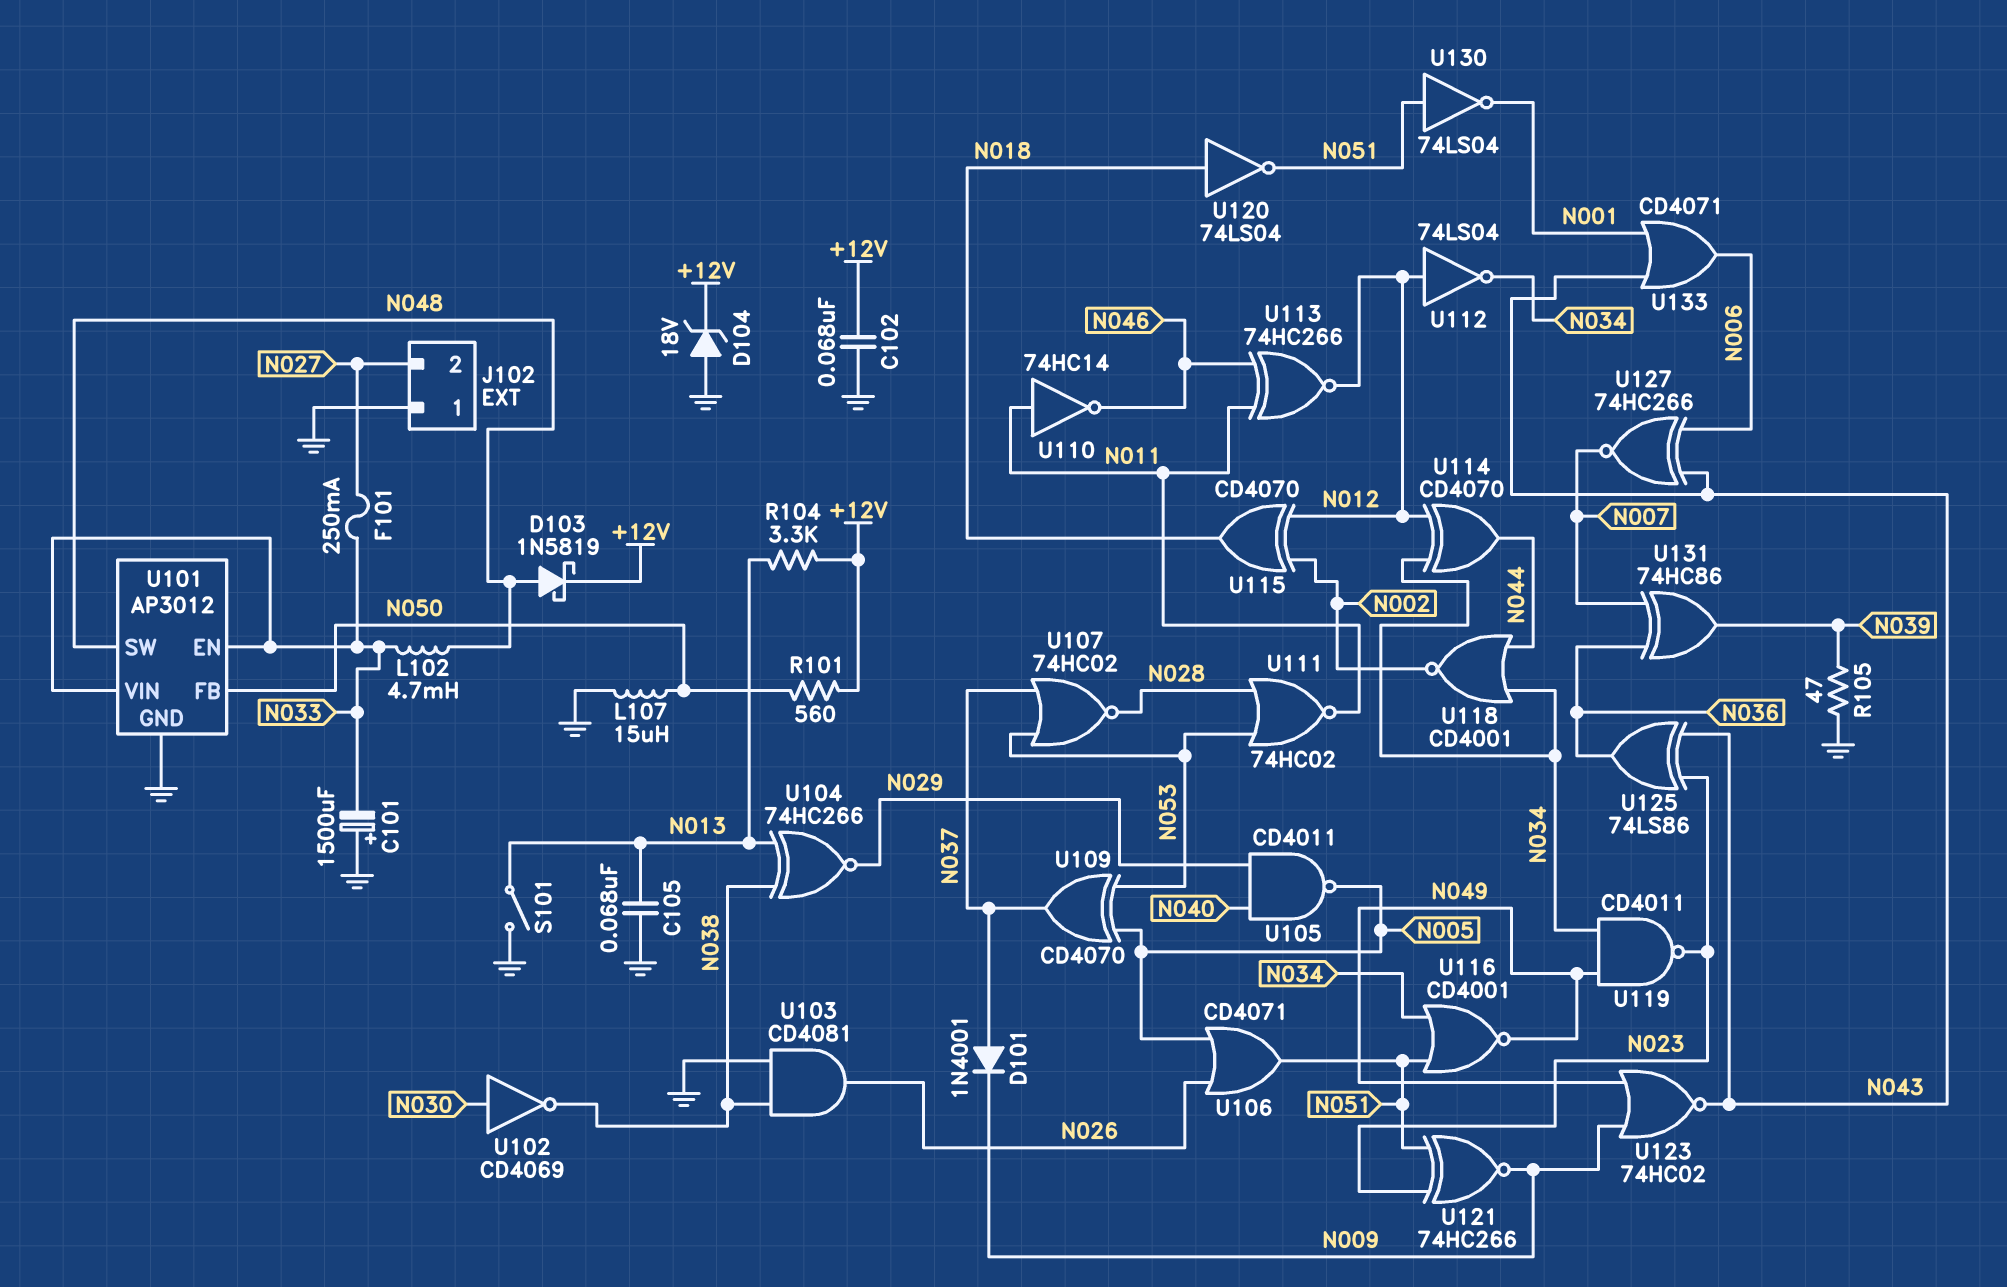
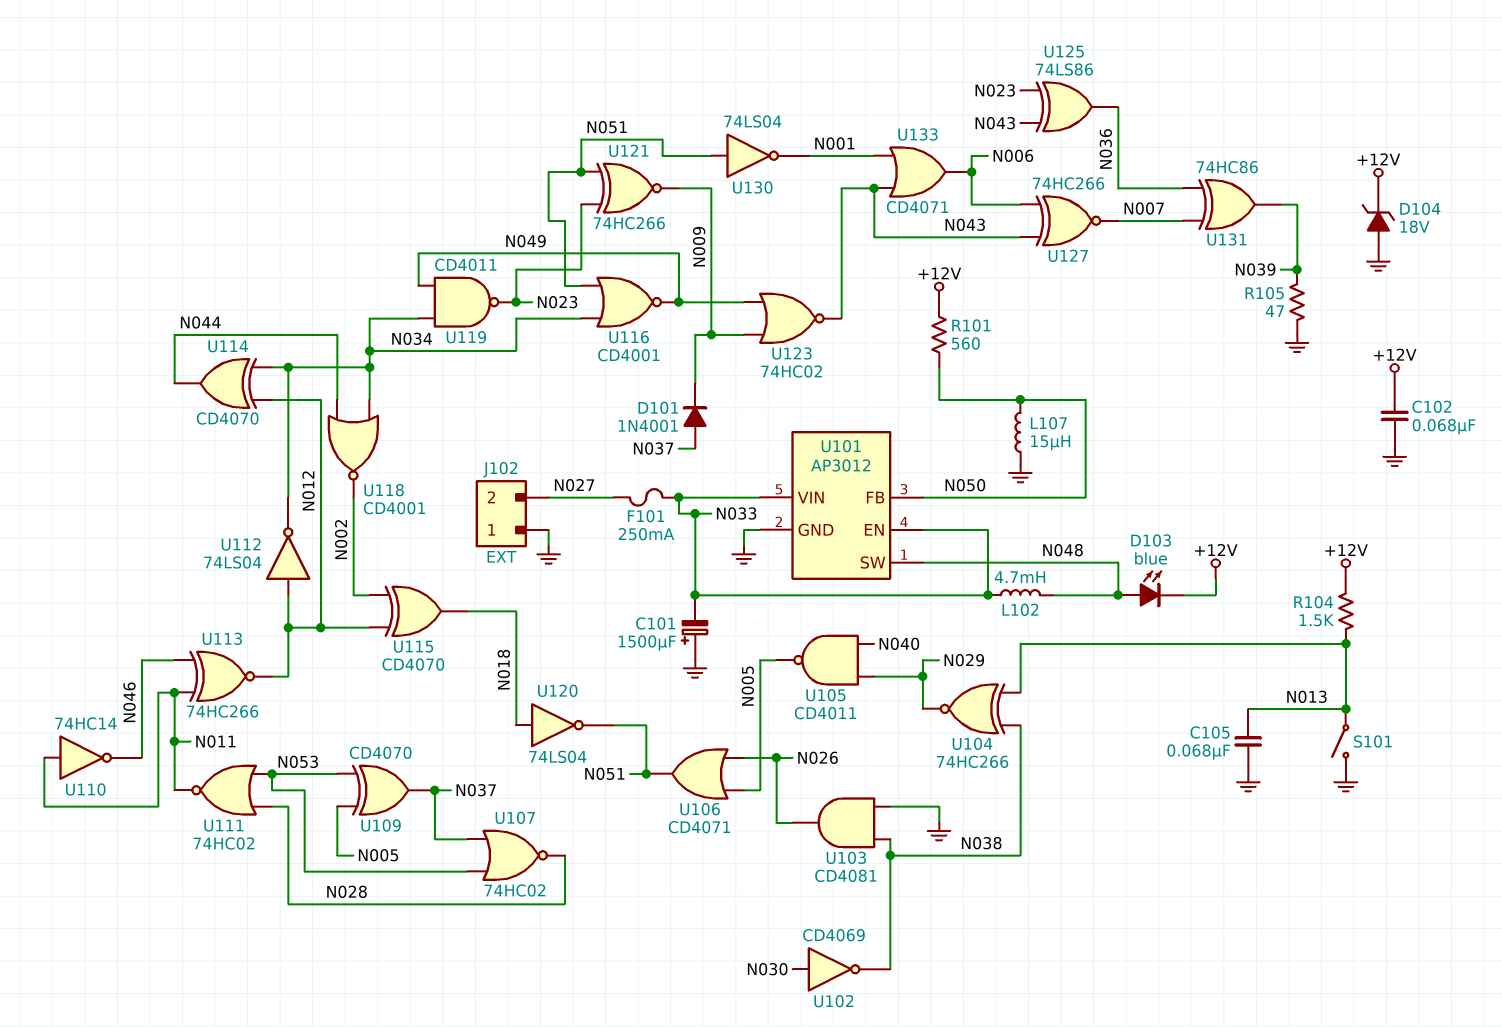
D103: schottky 1N5819 (A N048, K +12V) -> LED blue (A N048, K +12V)
R104: 3.3k (+12V, N013) -> 1.5k (+12V, N013)

